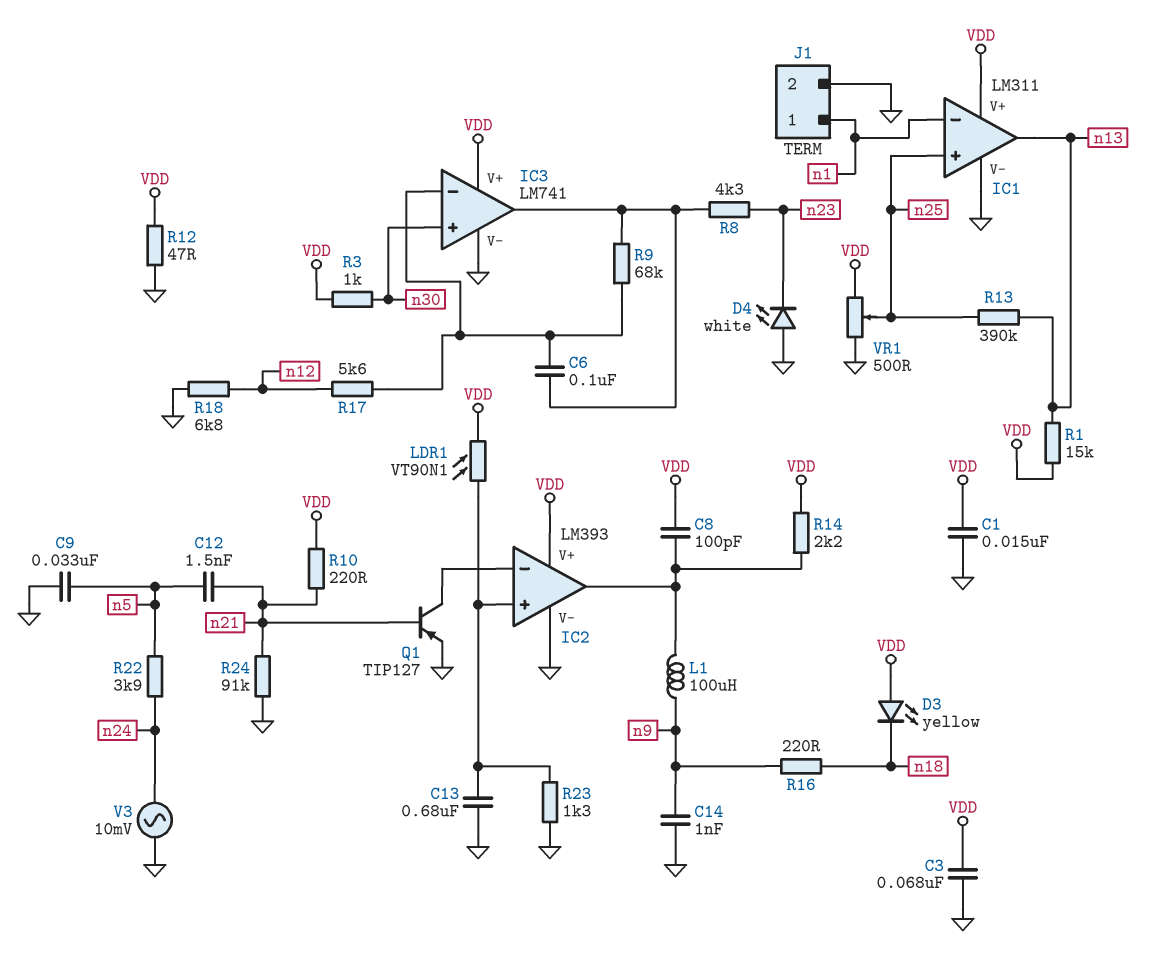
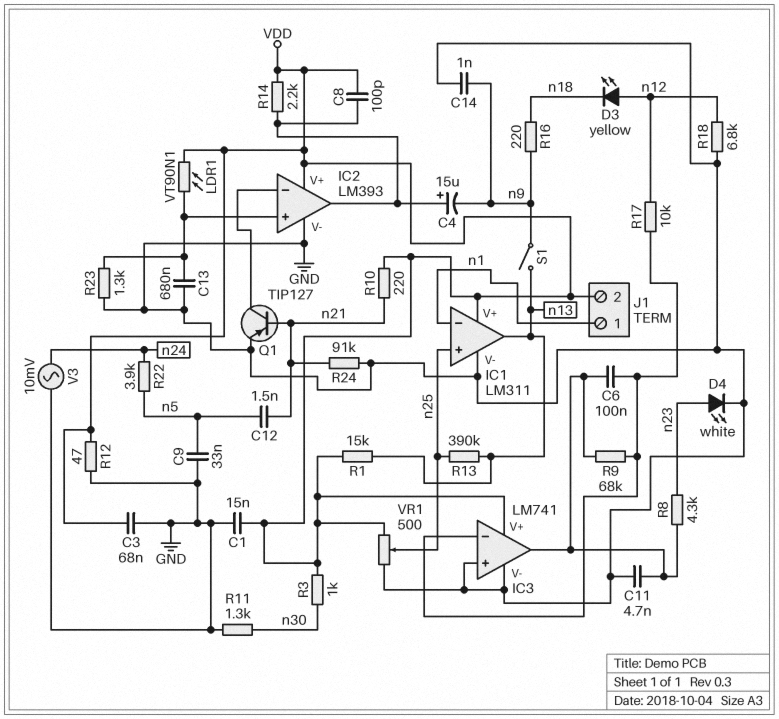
C4: none -> 15uF (plus IC2/out, minus n9)
C11: none -> 4.7nF (GND, IC3/out)
D3: LED yellow (A VDD, K n18) -> LED yellow (A n12, K n18)
D4: LED white (A GND, K n23) -> LED white (A n23, K GND)
IC3 pin in+: n30 -> GND
J1 pin 2: GND -> VDD
L1: 100uH (IC2/out, n9) -> none
R11: none -> 1.3k (GND, n30)
R17: 5.6k (IC3/in-, n12) -> 10k (IC3/in-, n12)
S1: none -> switch (n9, n13)

